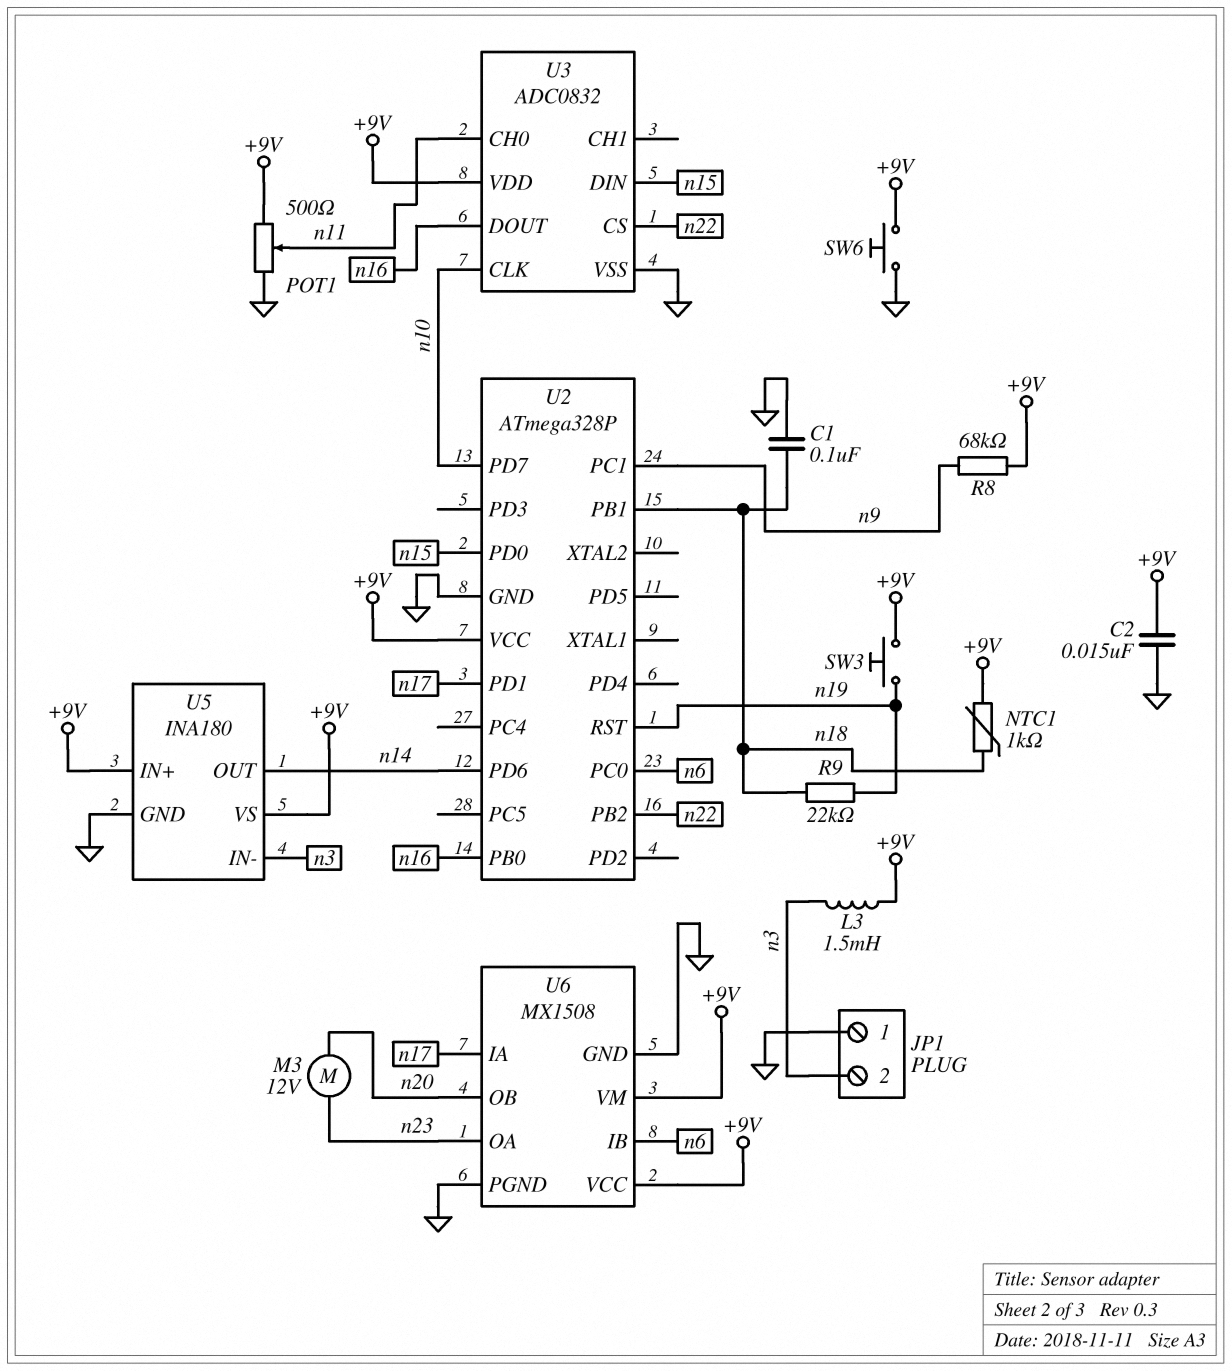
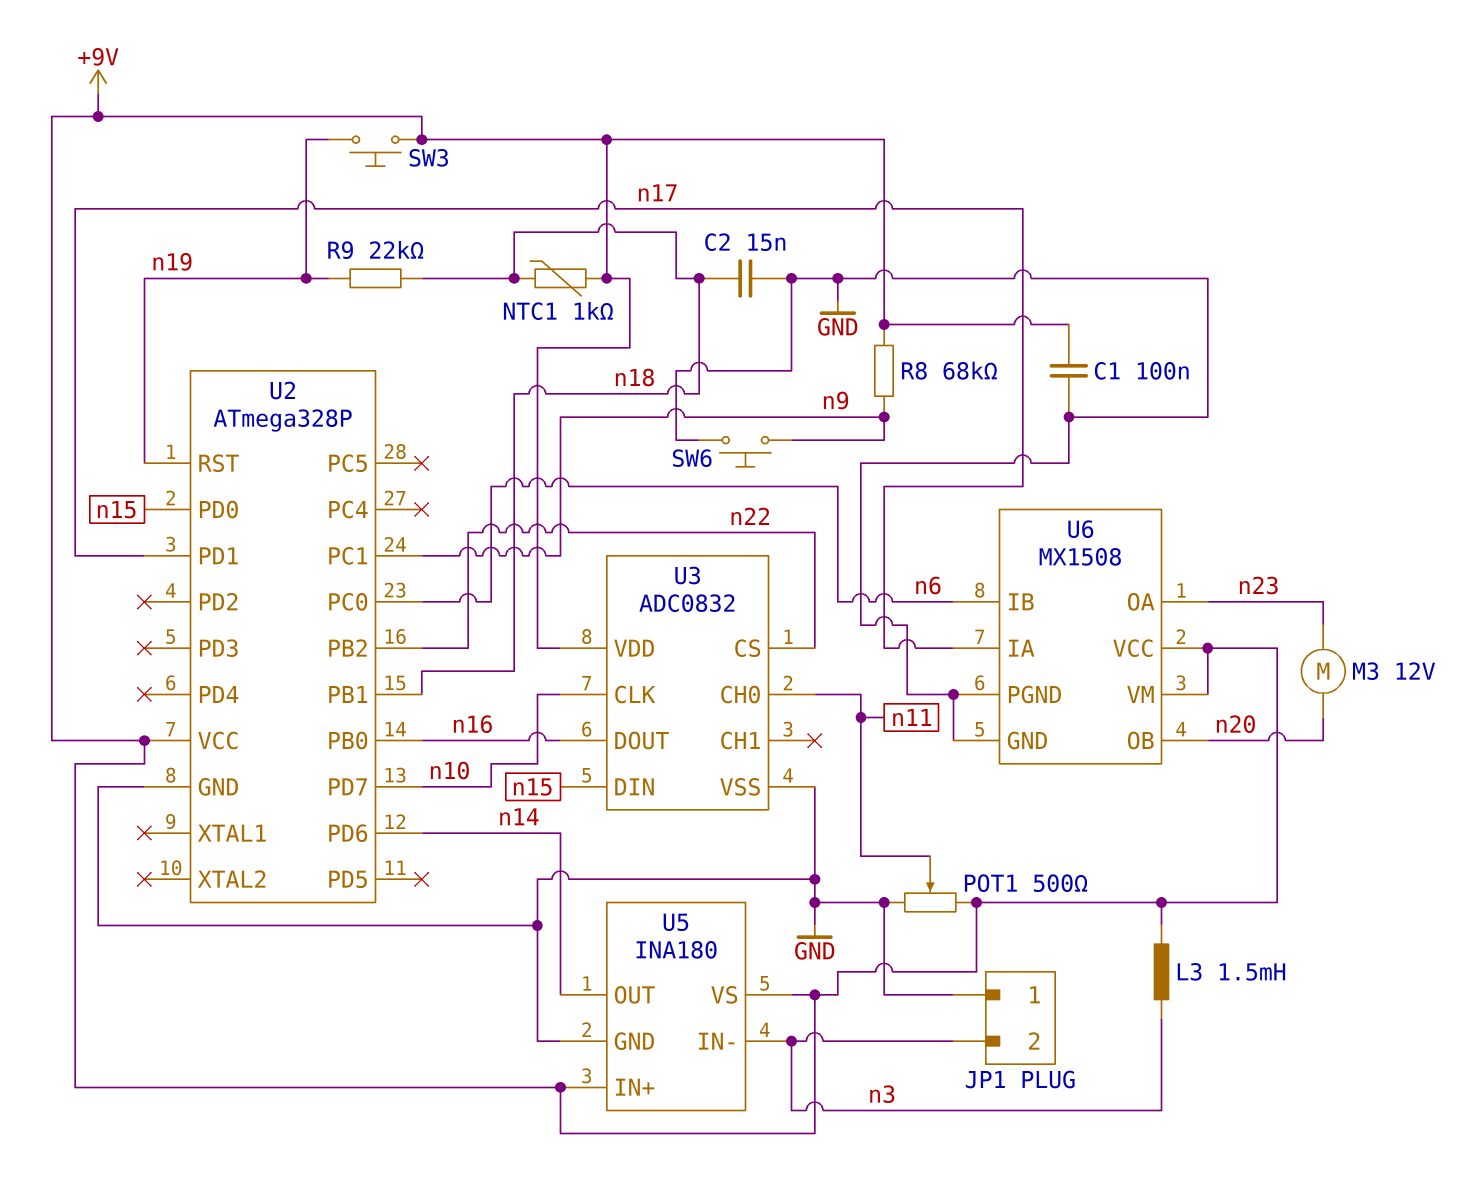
C1: 100nF (GND, n18) -> 100nF (+9V, GND)
C2: 15nF (+9V, GND) -> 15nF (GND, n18)
SW6: button (+9V, GND) -> button (GND, n9)

